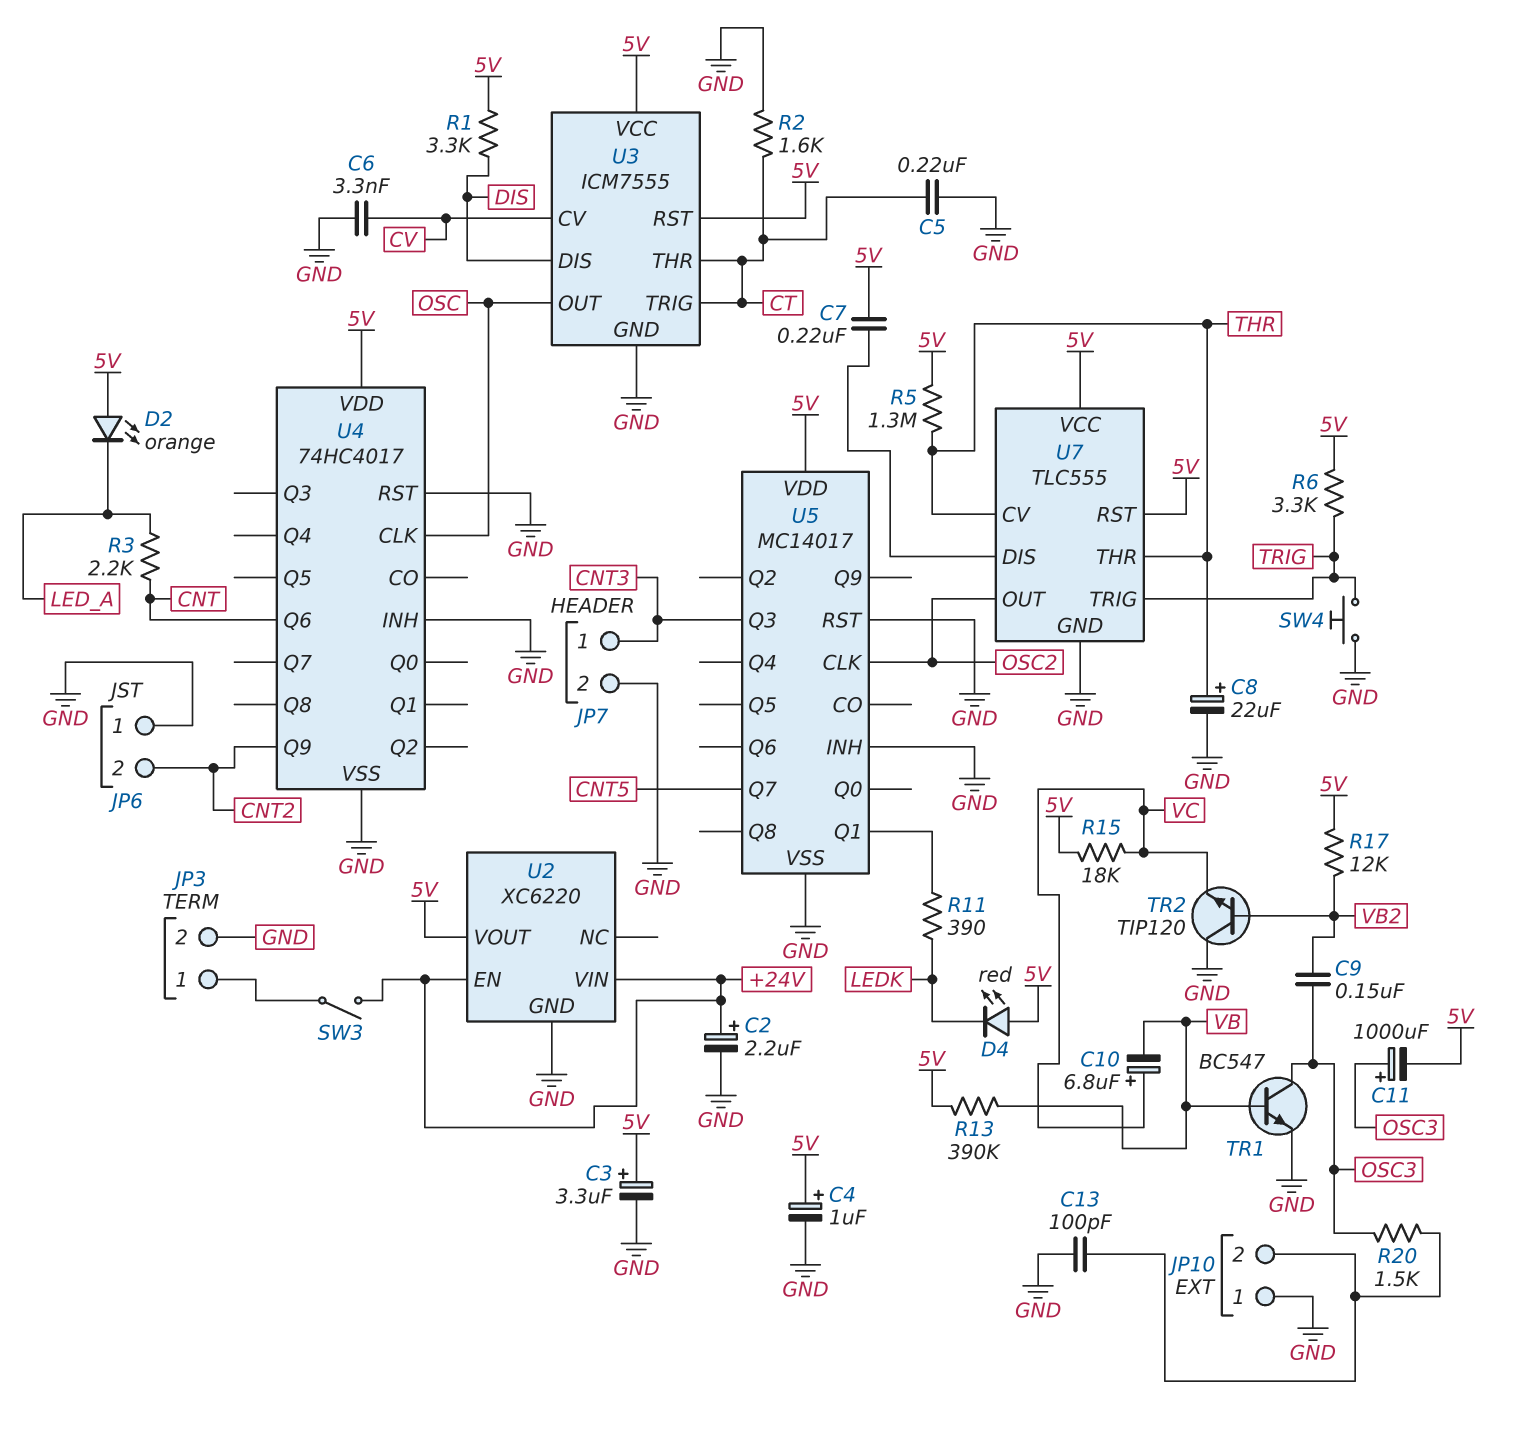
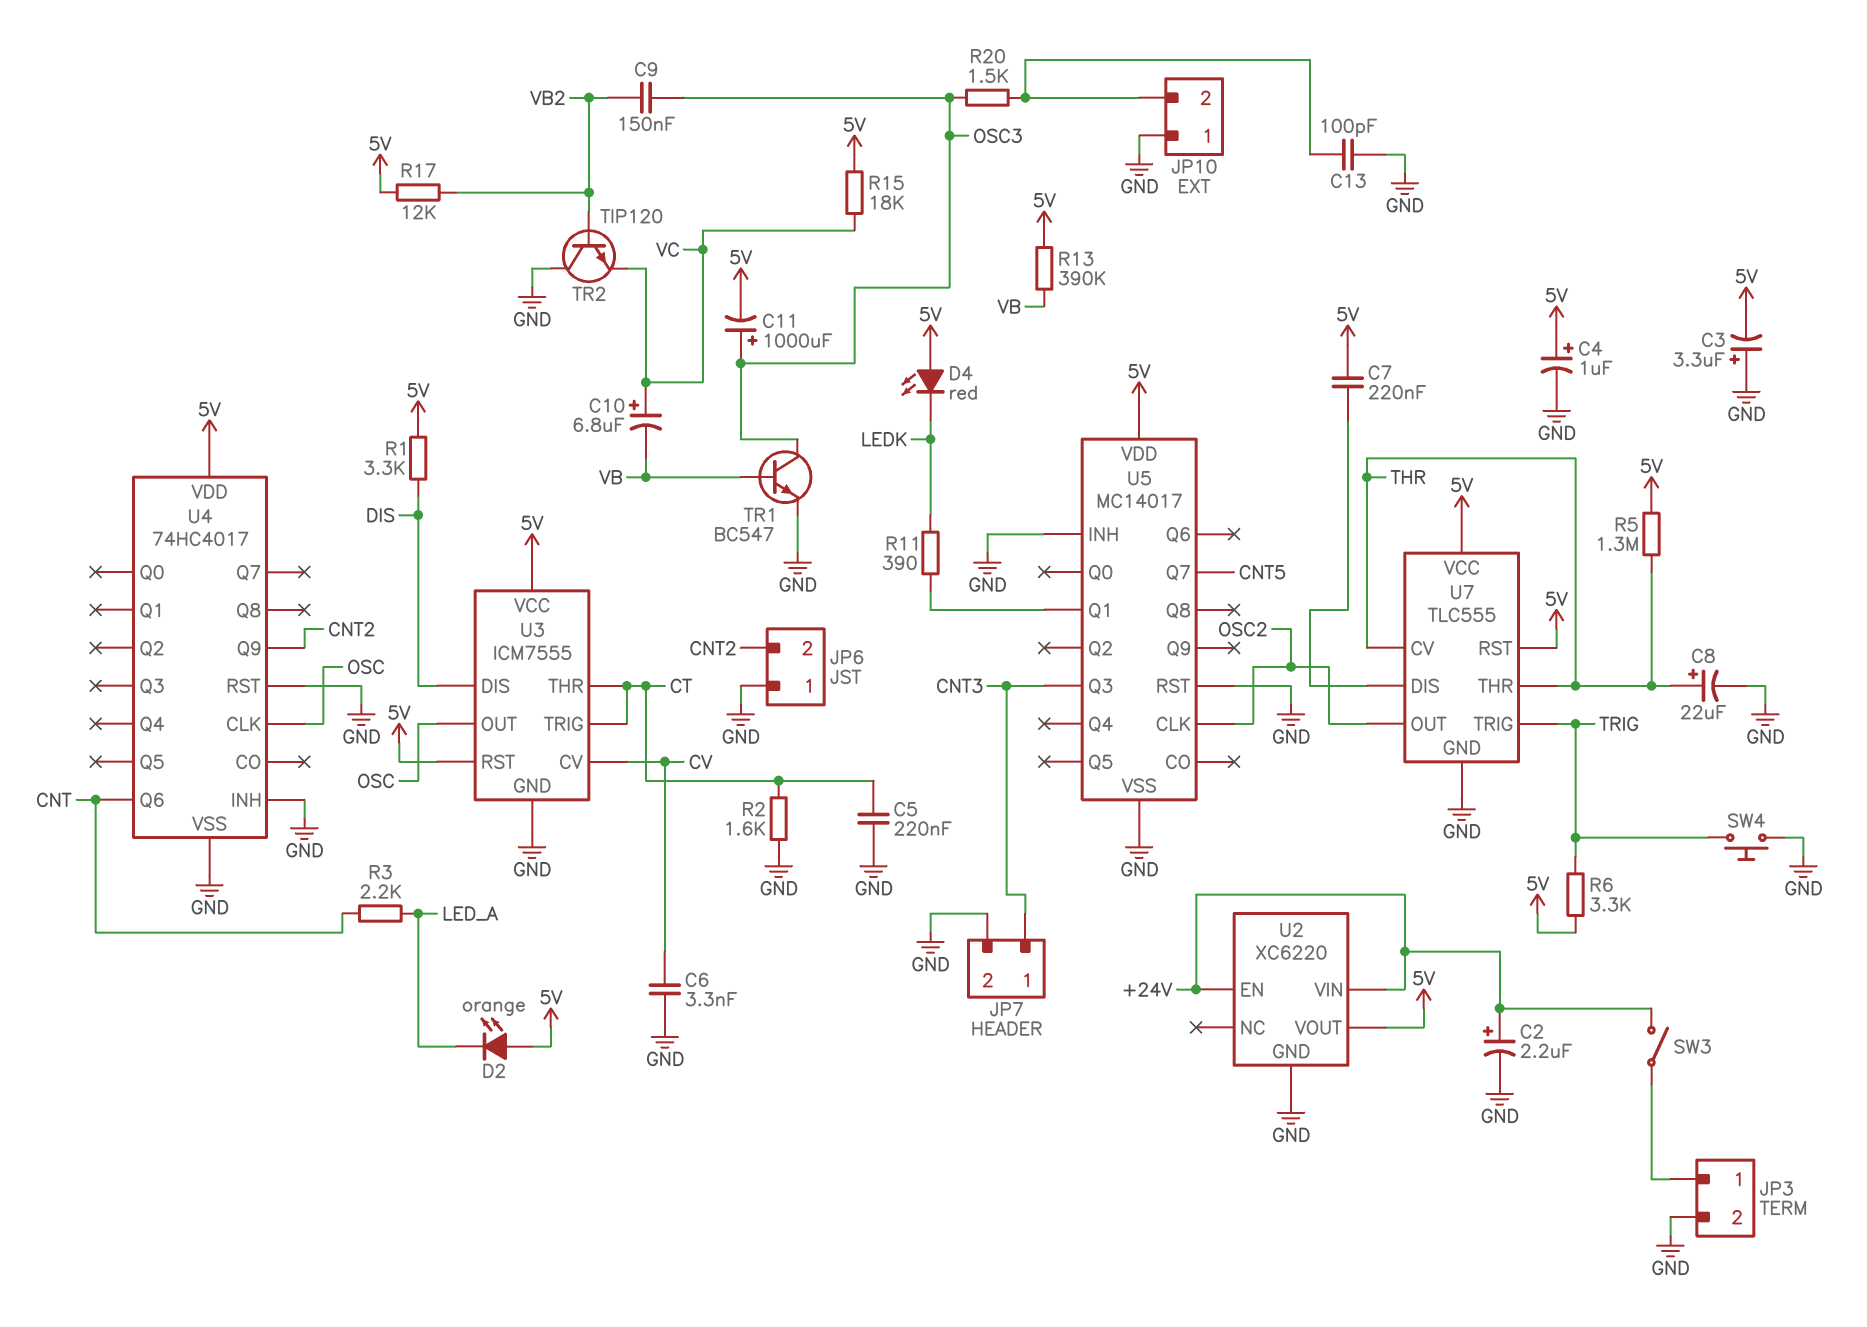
C3: 3.3uF (plus 5V, minus GND) -> 3.3uF (plus GND, minus 5V)

